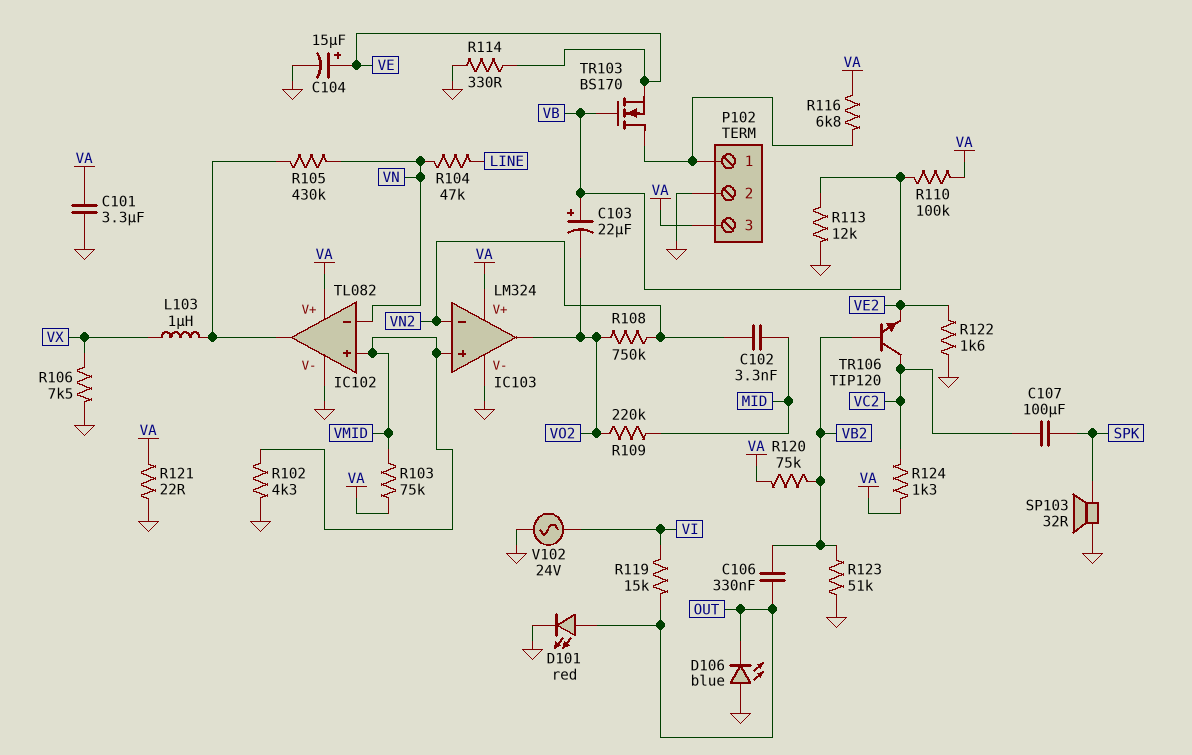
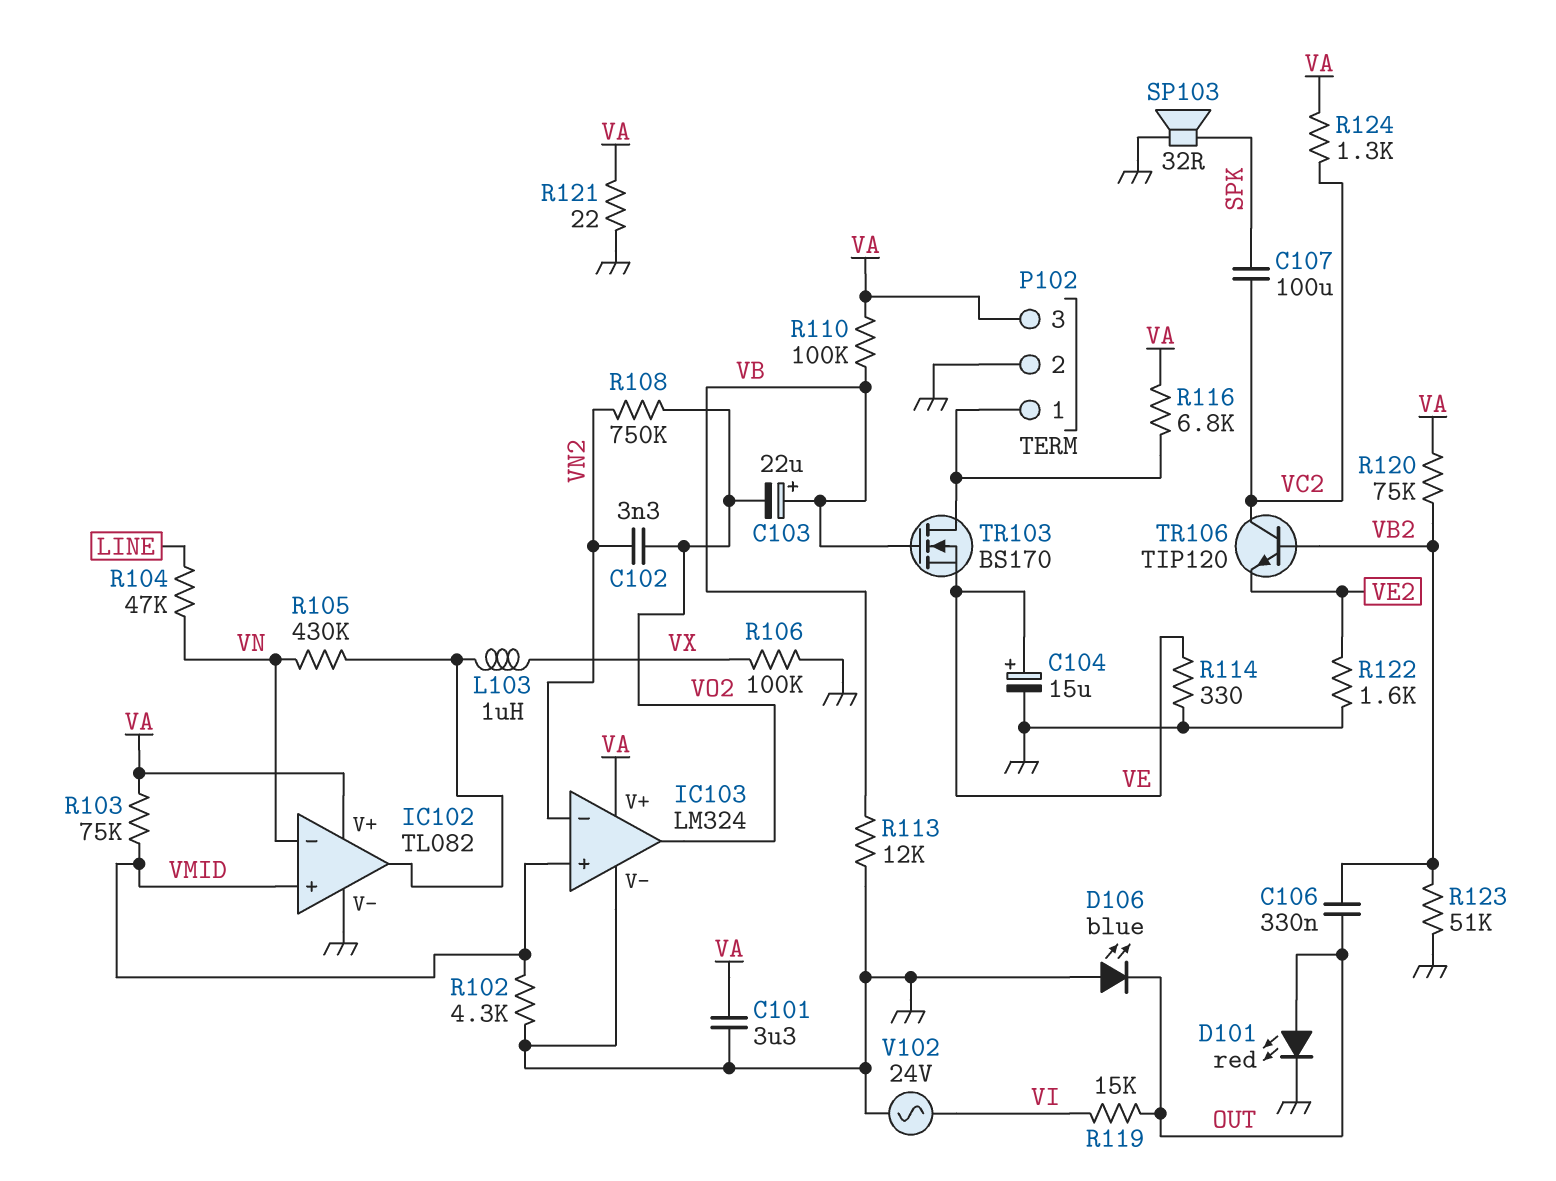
C102: 3.3nF (MID, VN2) -> 3.3nF (VN2, VO2)
R106: 7.5k (GND, VX) -> 100k (GND, VX)
R109: 220k (MID, VO2) -> none

